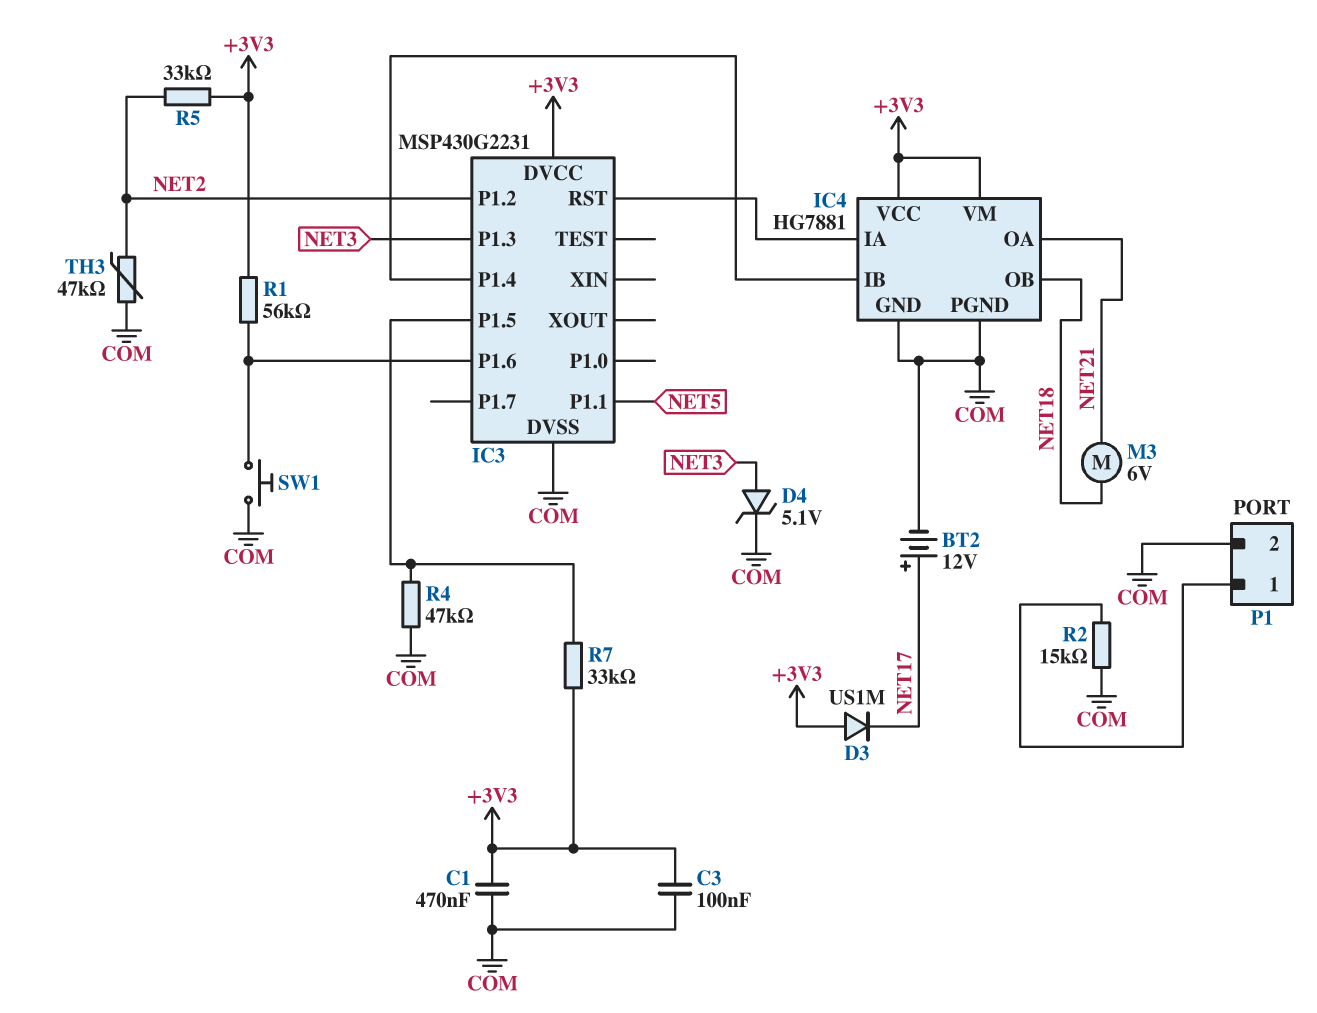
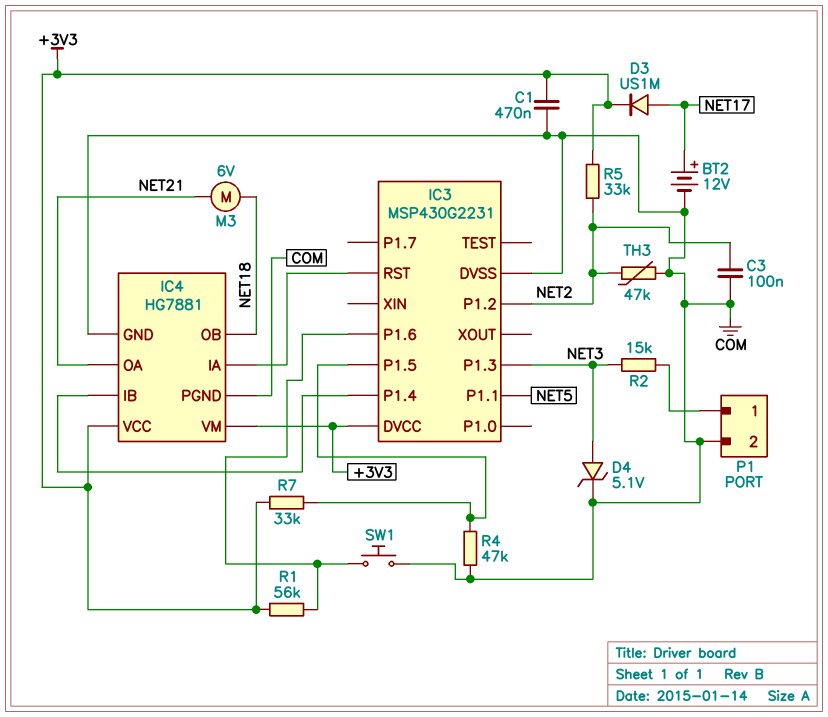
C3: 100nF (+3V3, COM) -> 100nF (COM, NET2)
D3: diode US1M (A +3V3, K NET17) -> diode US1M (A NET17, K +3V3)
R2: 15k (COM, P1/1) -> 15k (NET3, P1/1)

